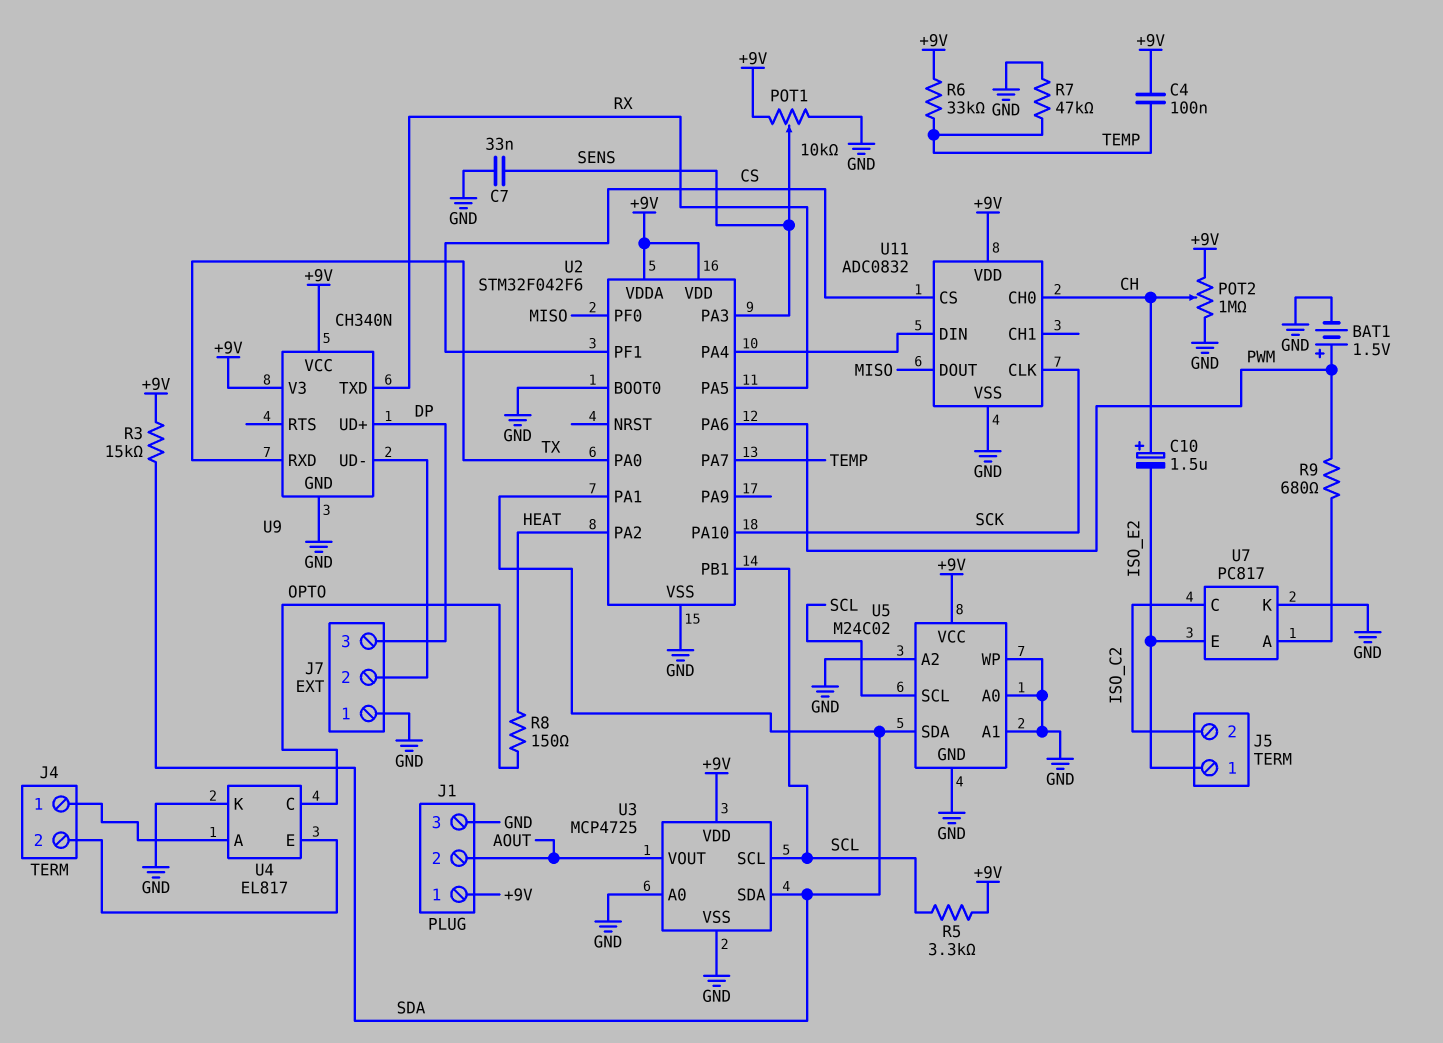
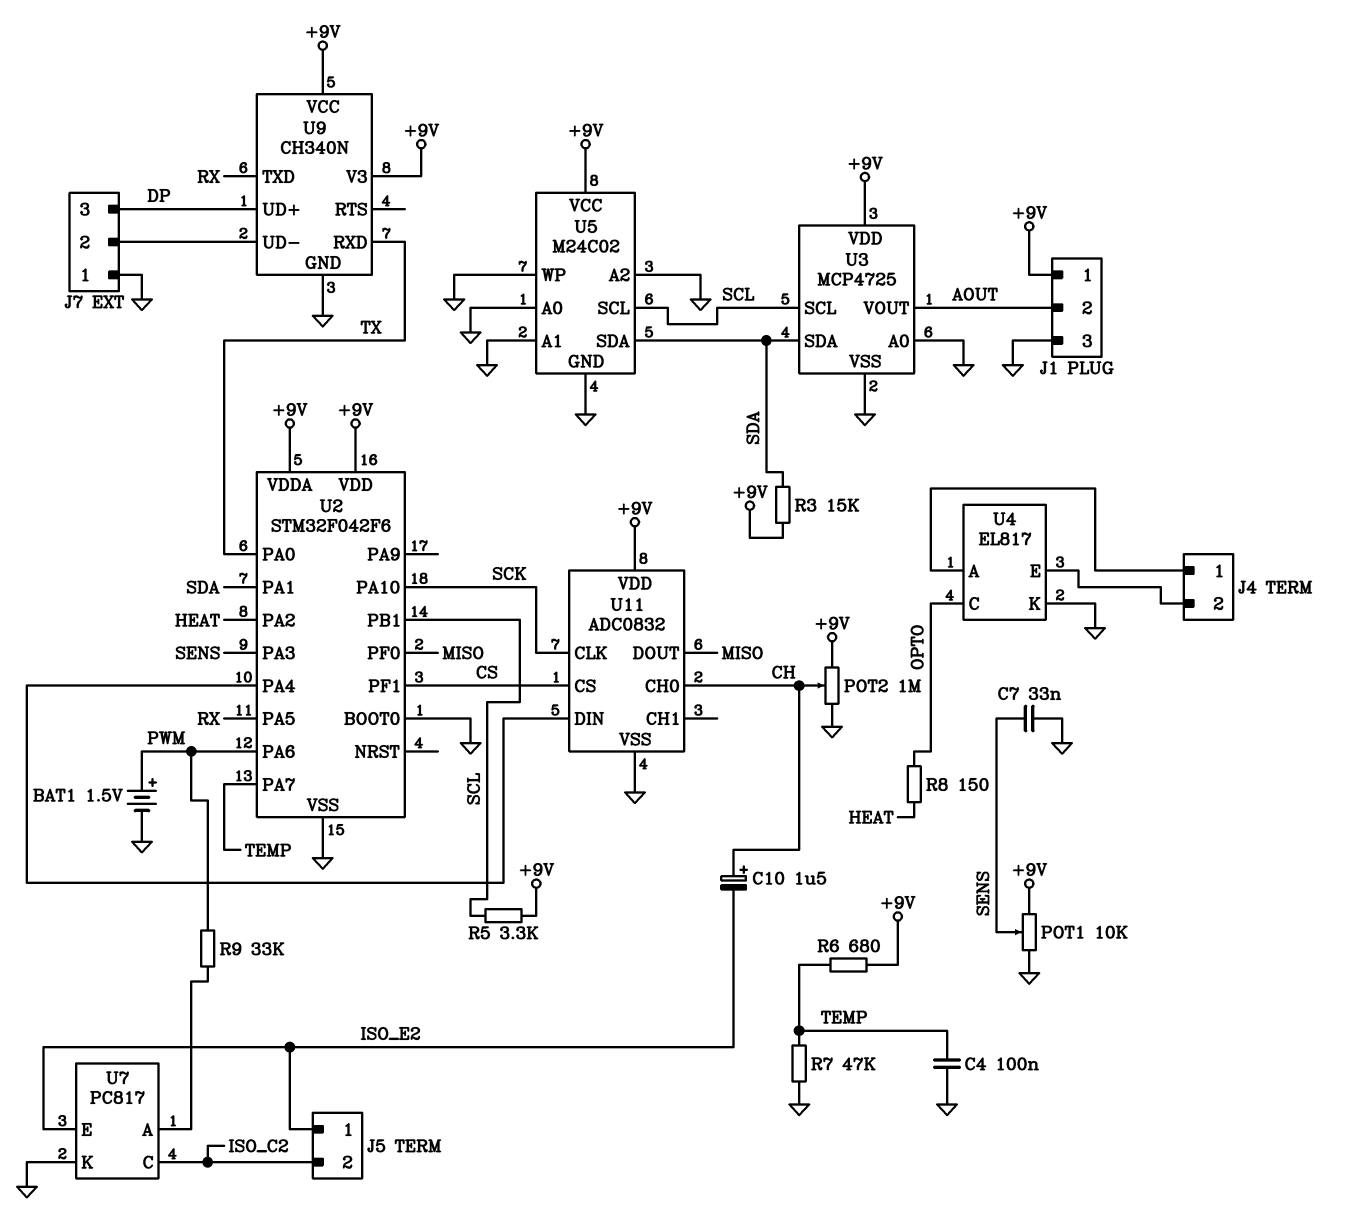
C4: 100nF (+9V, TEMP) -> 100nF (GND, TEMP)
R6: 33k (+9V, TEMP) -> 680 (+9V, TEMP)
R9: 680 (PWM, U7/A) -> 33k (PWM, U7/A)

